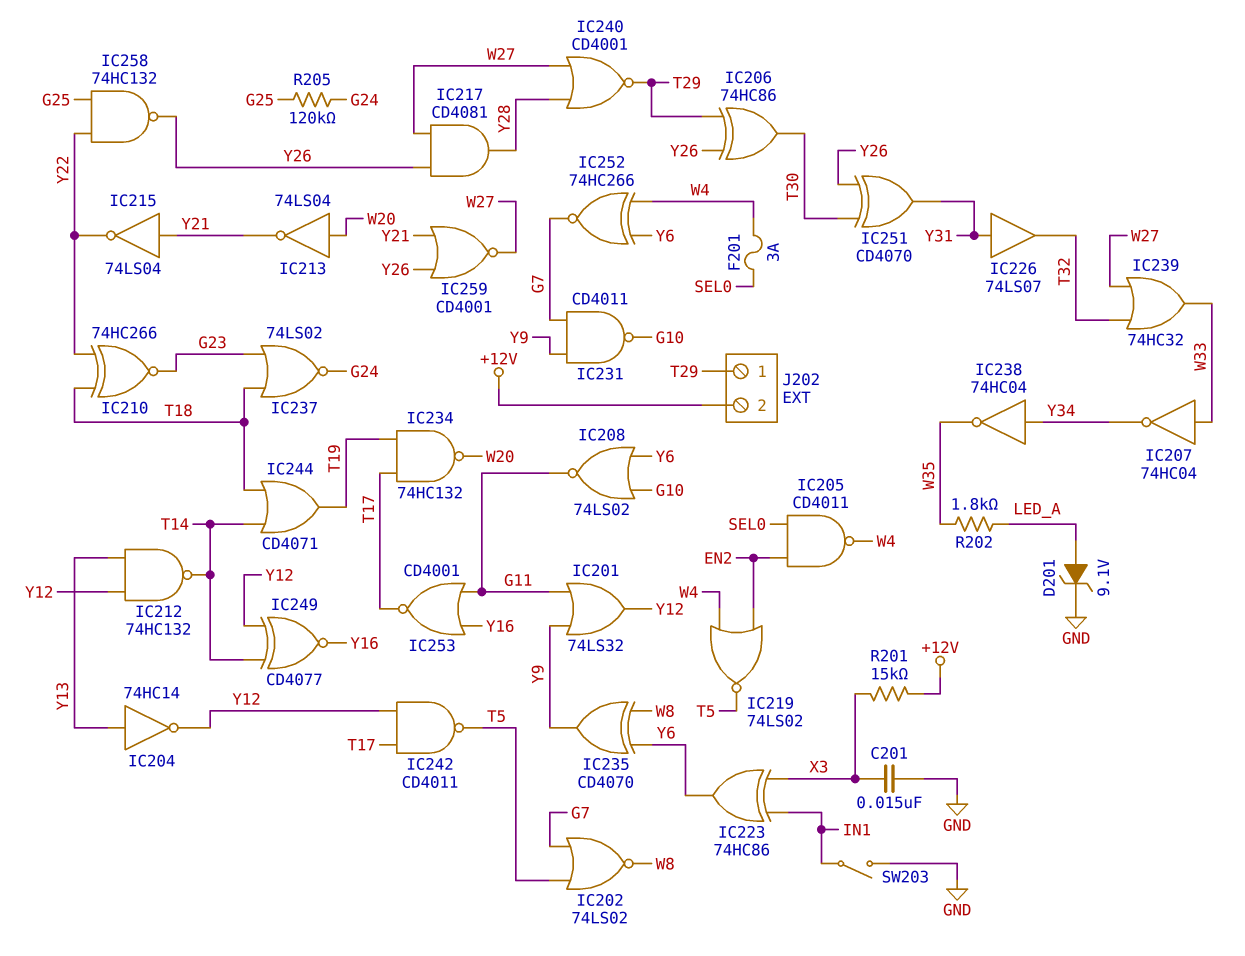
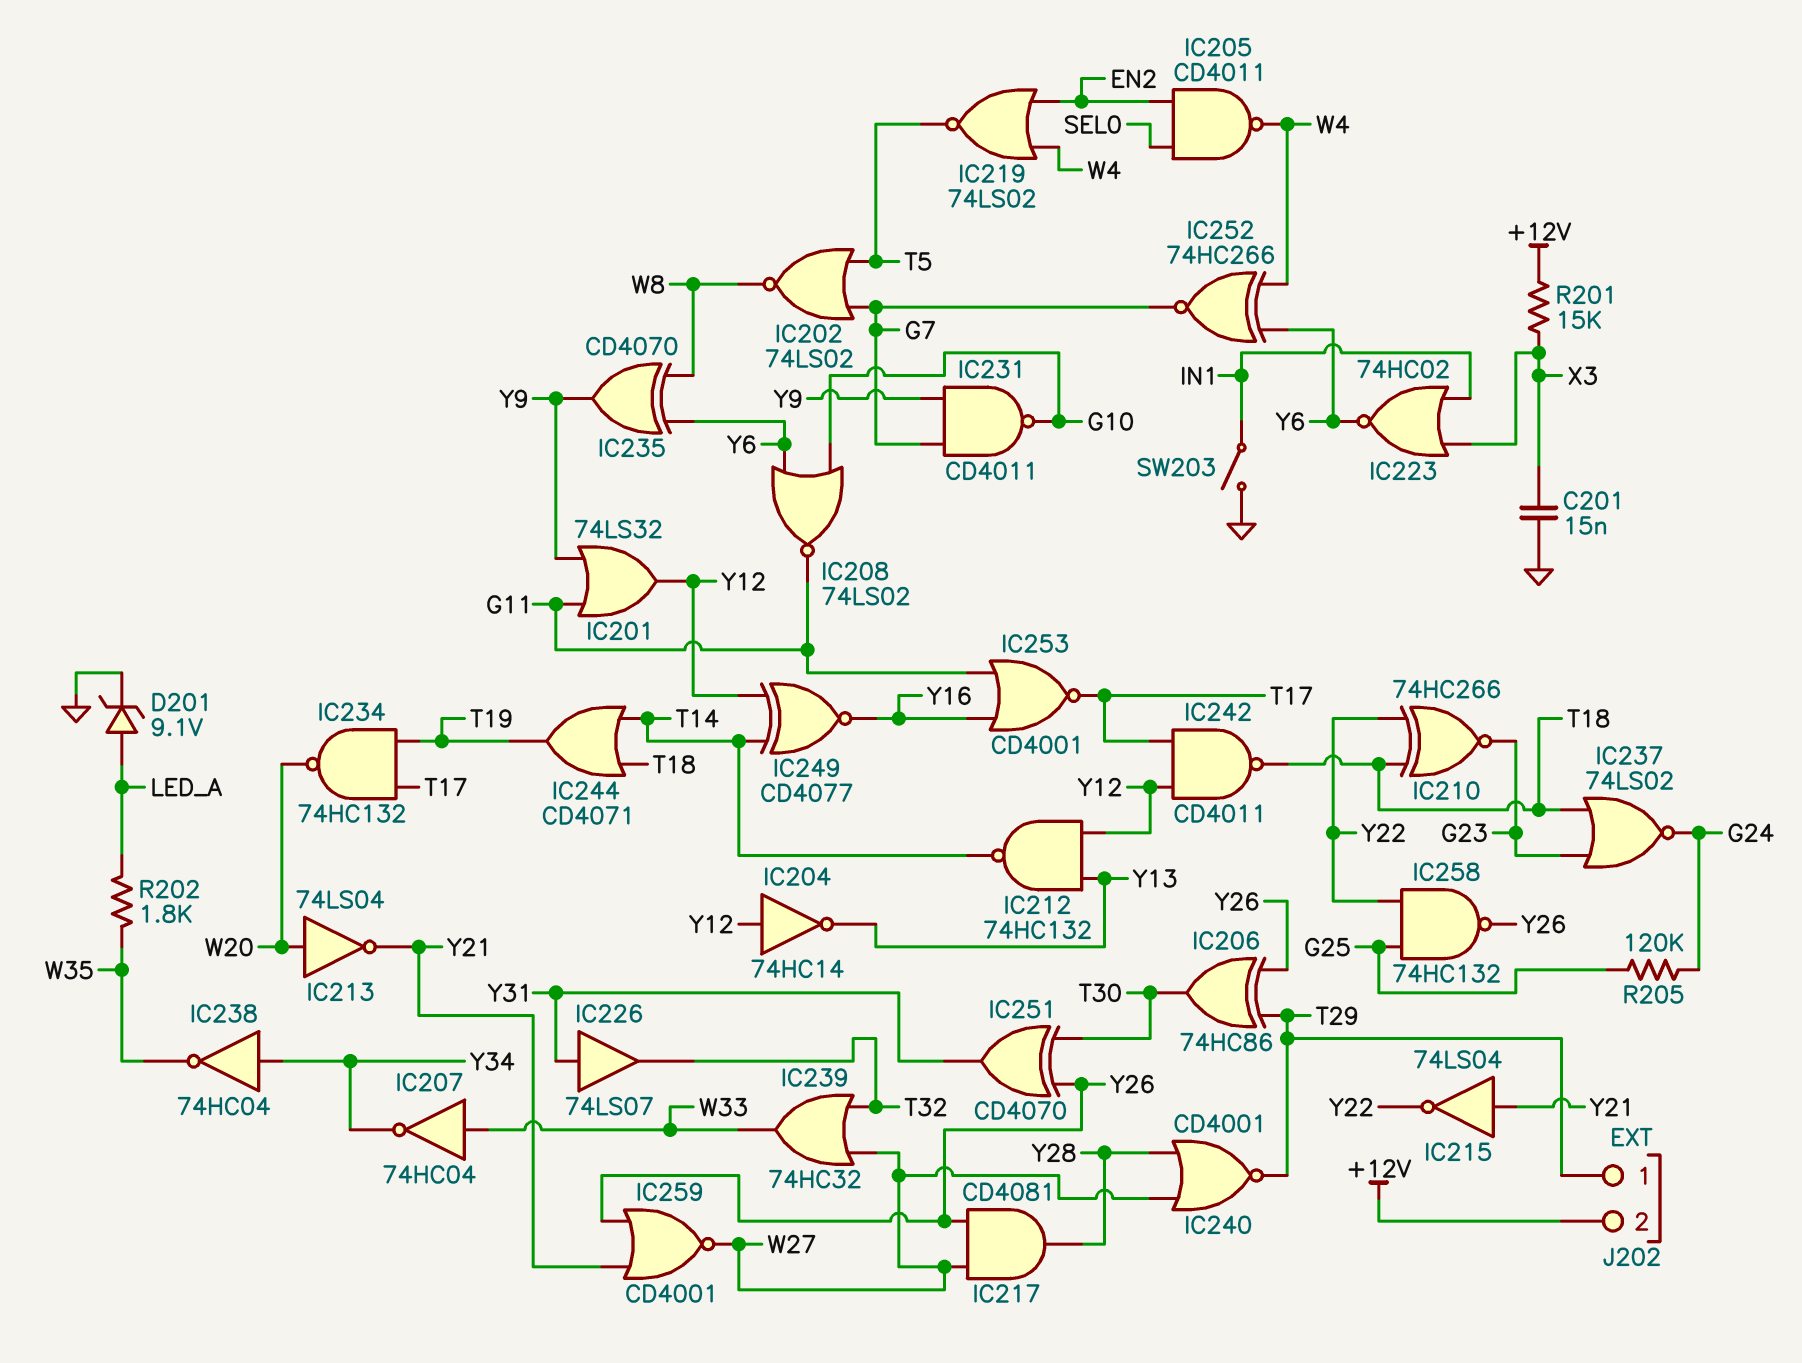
F201: 3A (SEL0, W4) -> none
IC204: NOT 74HC14 (in Y13, out Y12) -> NOT 74HC14 (in Y12, out Y13)
IC223: XOR 74HC86 (in IN1, in X3, out Y6) -> NOR 74HC02 (in IN1, in X3, out Y6)
IC242: NAND CD4011 (in T17, in Y12, out T5) -> NAND CD4011 (in T17, in Y12, out T18)

